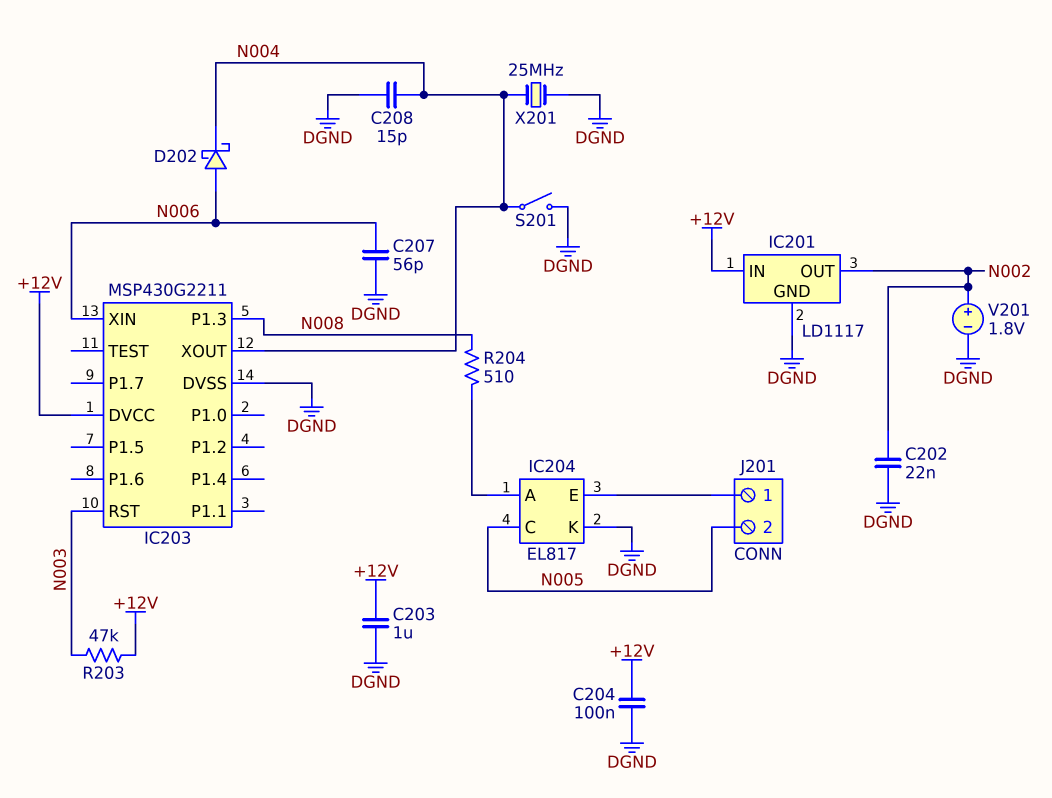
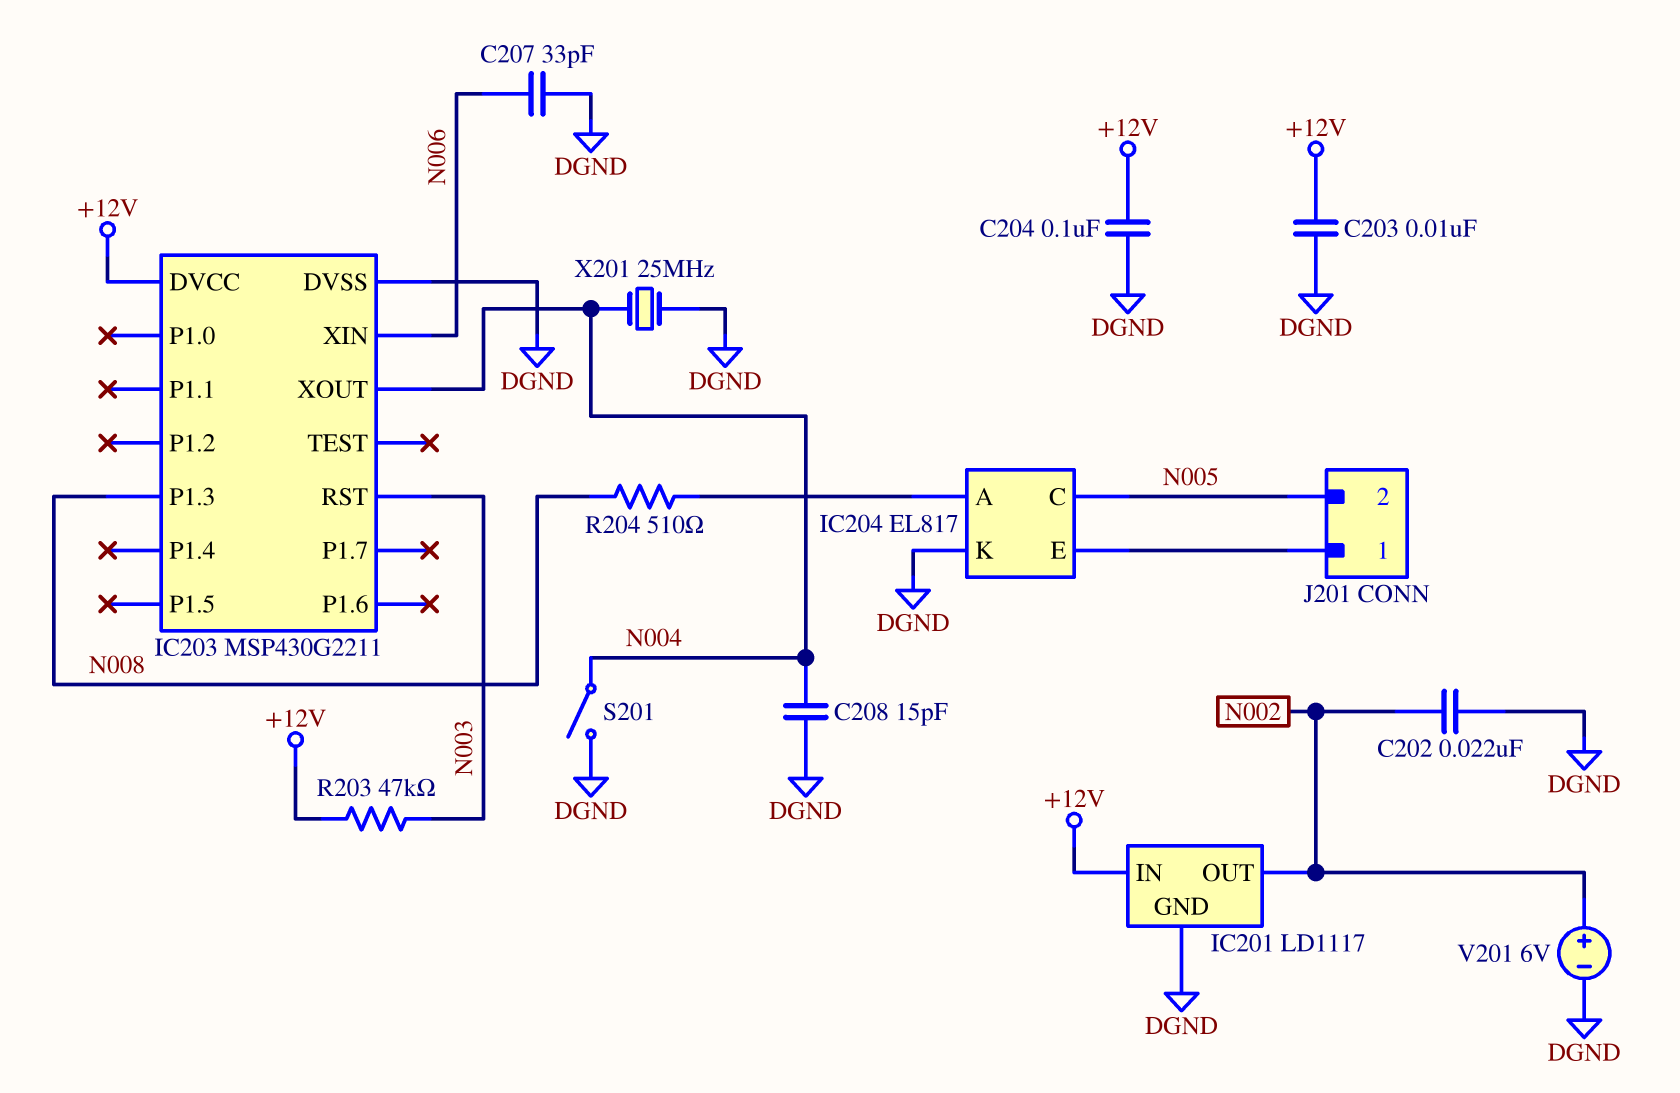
C203: 1uF (+12V, DGND) -> 10nF (+12V, DGND)
C207: 56pF (DGND, N006) -> 33pF (DGND, N006)
D202: schottky (A N006, K N004) -> none
V201: 1.8V (plus N002, minus DGND) -> 6V (plus N002, minus DGND)

